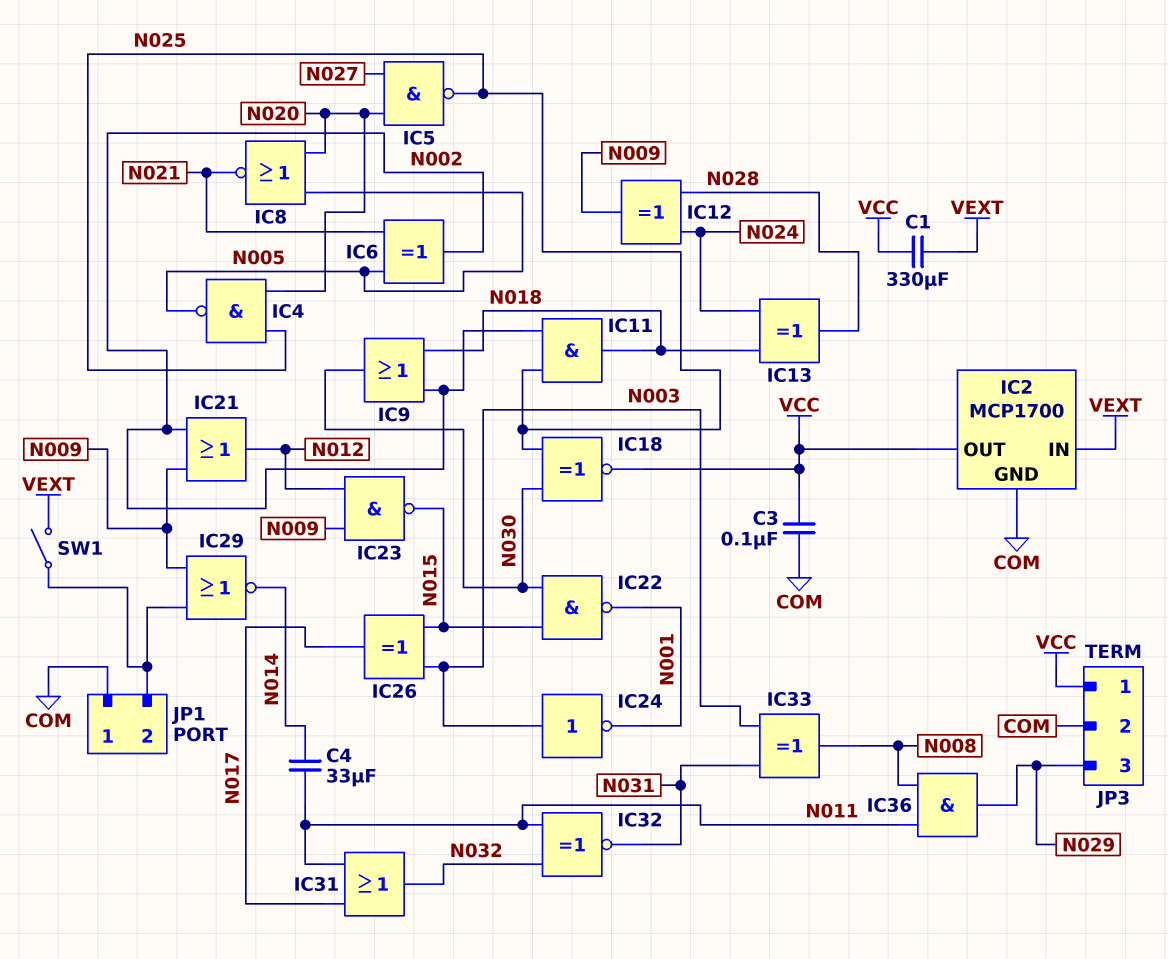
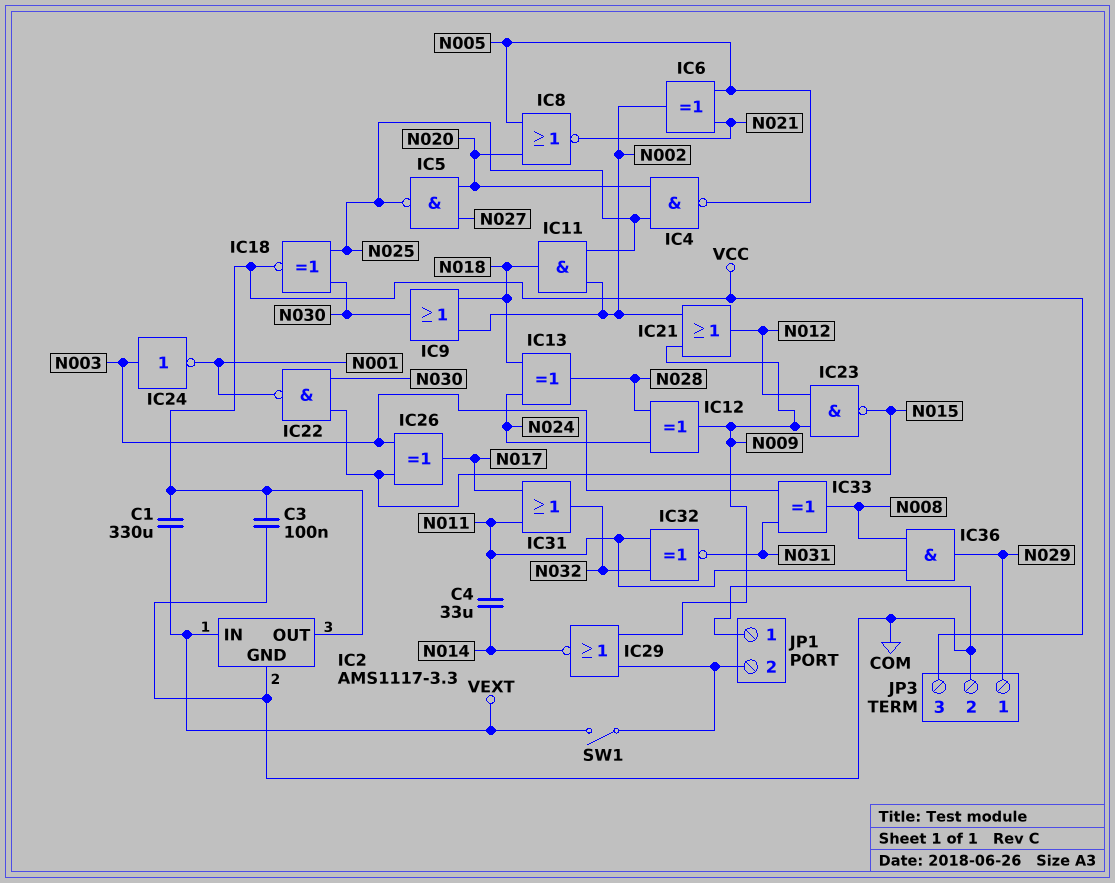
IC2: MCP1700 -> AMS1117-3.3
JP3 pin 1: VCC -> N029
JP3 pin 3: N029 -> VCC

